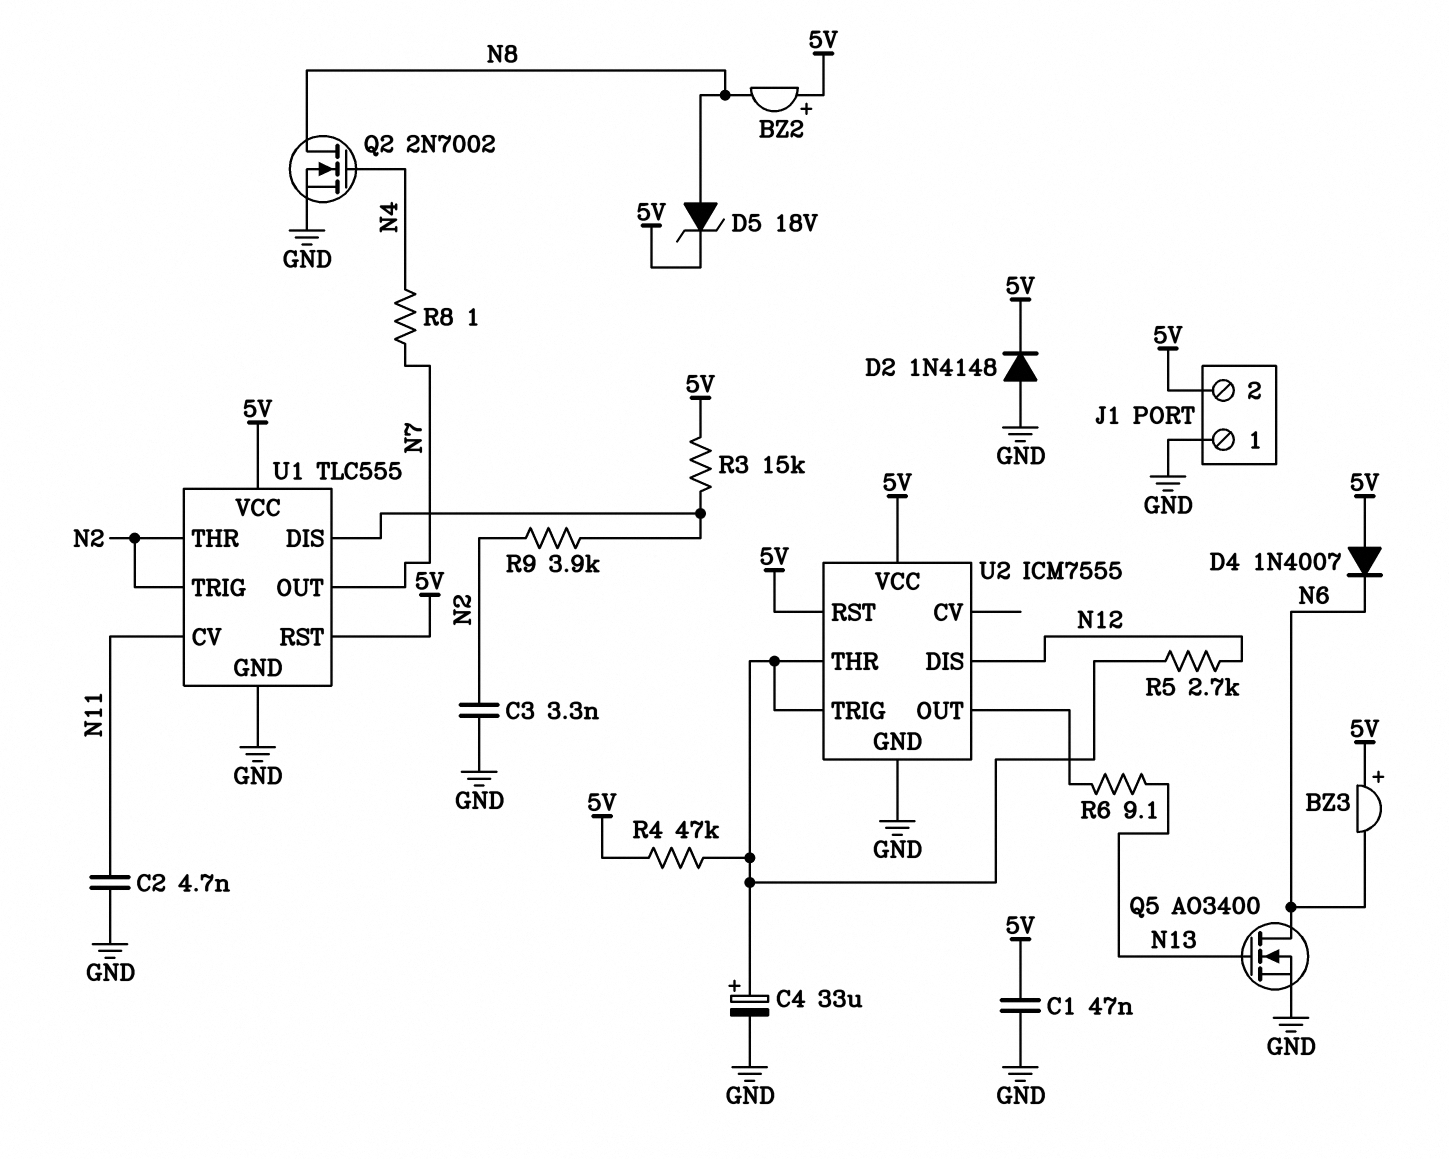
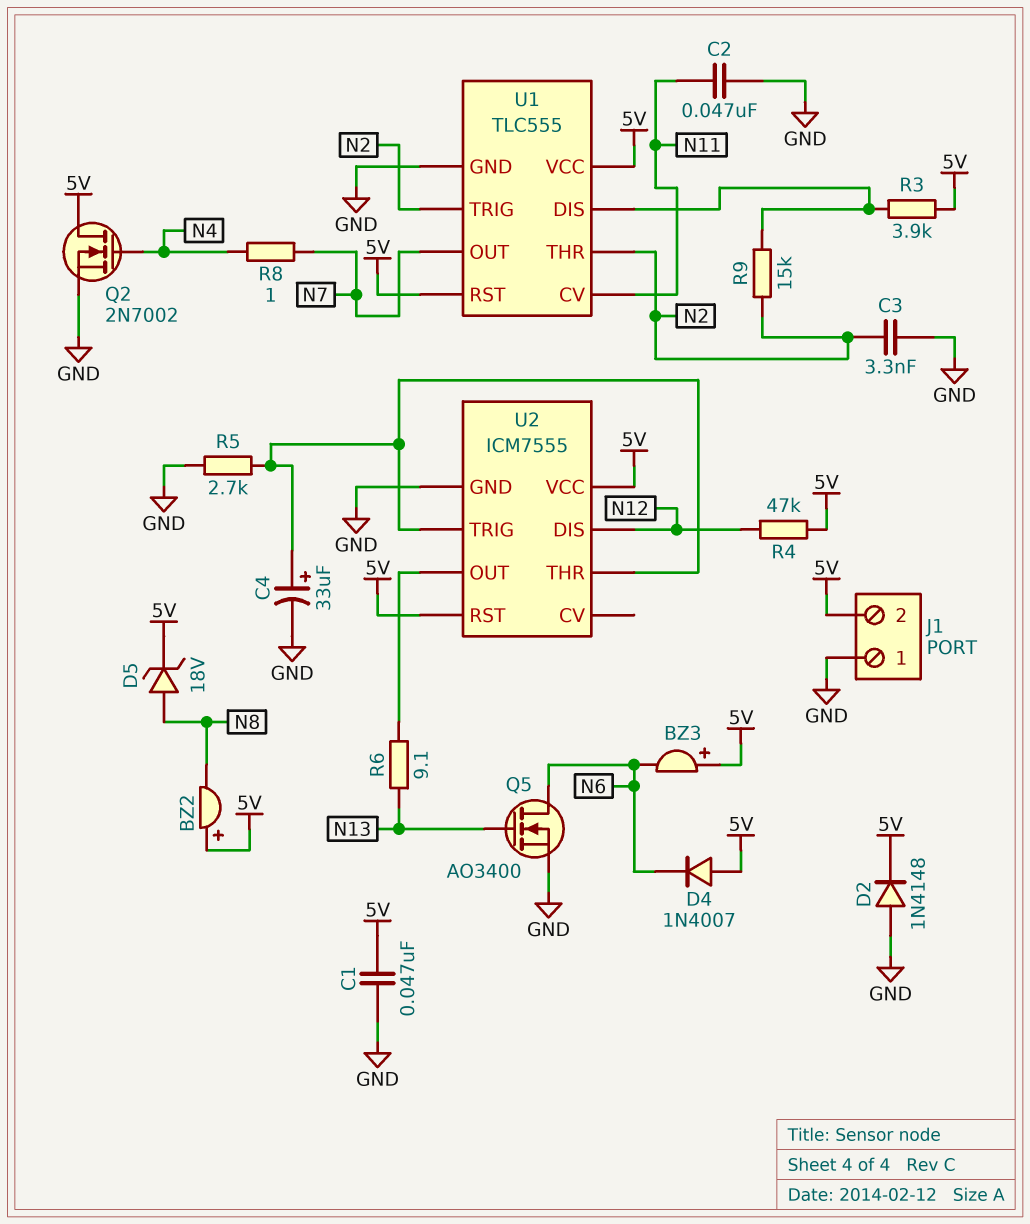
C2: 4.7nF (GND, N11) -> 47nF (GND, N11)
Q2: NMOS 2N7002 (G N4, D N8, S GND) -> NMOS 2N7002 (G N4, D 5V, S GND)
R3: 15k (5V, U1/DIS) -> 3.9k (5V, U1/DIS)
R4: 47k (5V, U2/THR) -> 47k (5V, N12)
R5: 2.7k (N12, U2/THR) -> 2.7k (GND, U2/THR)
R9: 3.9k (N2, U1/DIS) -> 15k (N2, U1/DIS)

